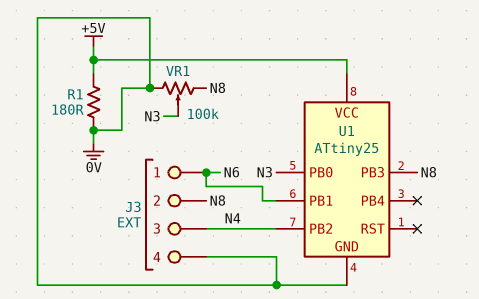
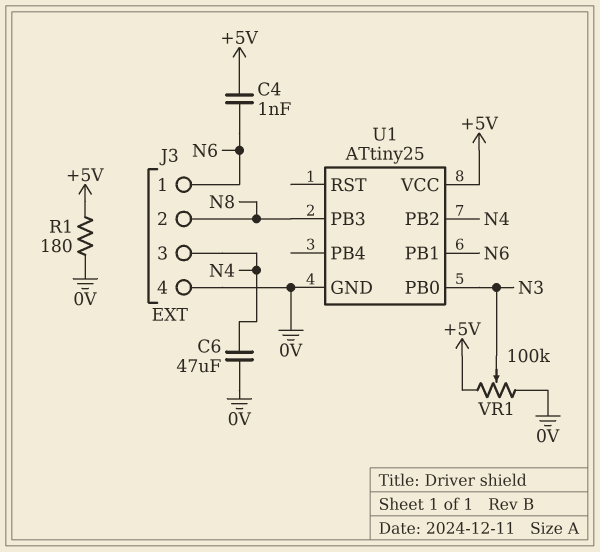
C4: none -> 1nF (+5V, N6)
C6: none -> 47uF (0V, N4)
VR1: 100k (0V, N8, wiper N3) -> 100k (+5V, 0V, wiper N3)

